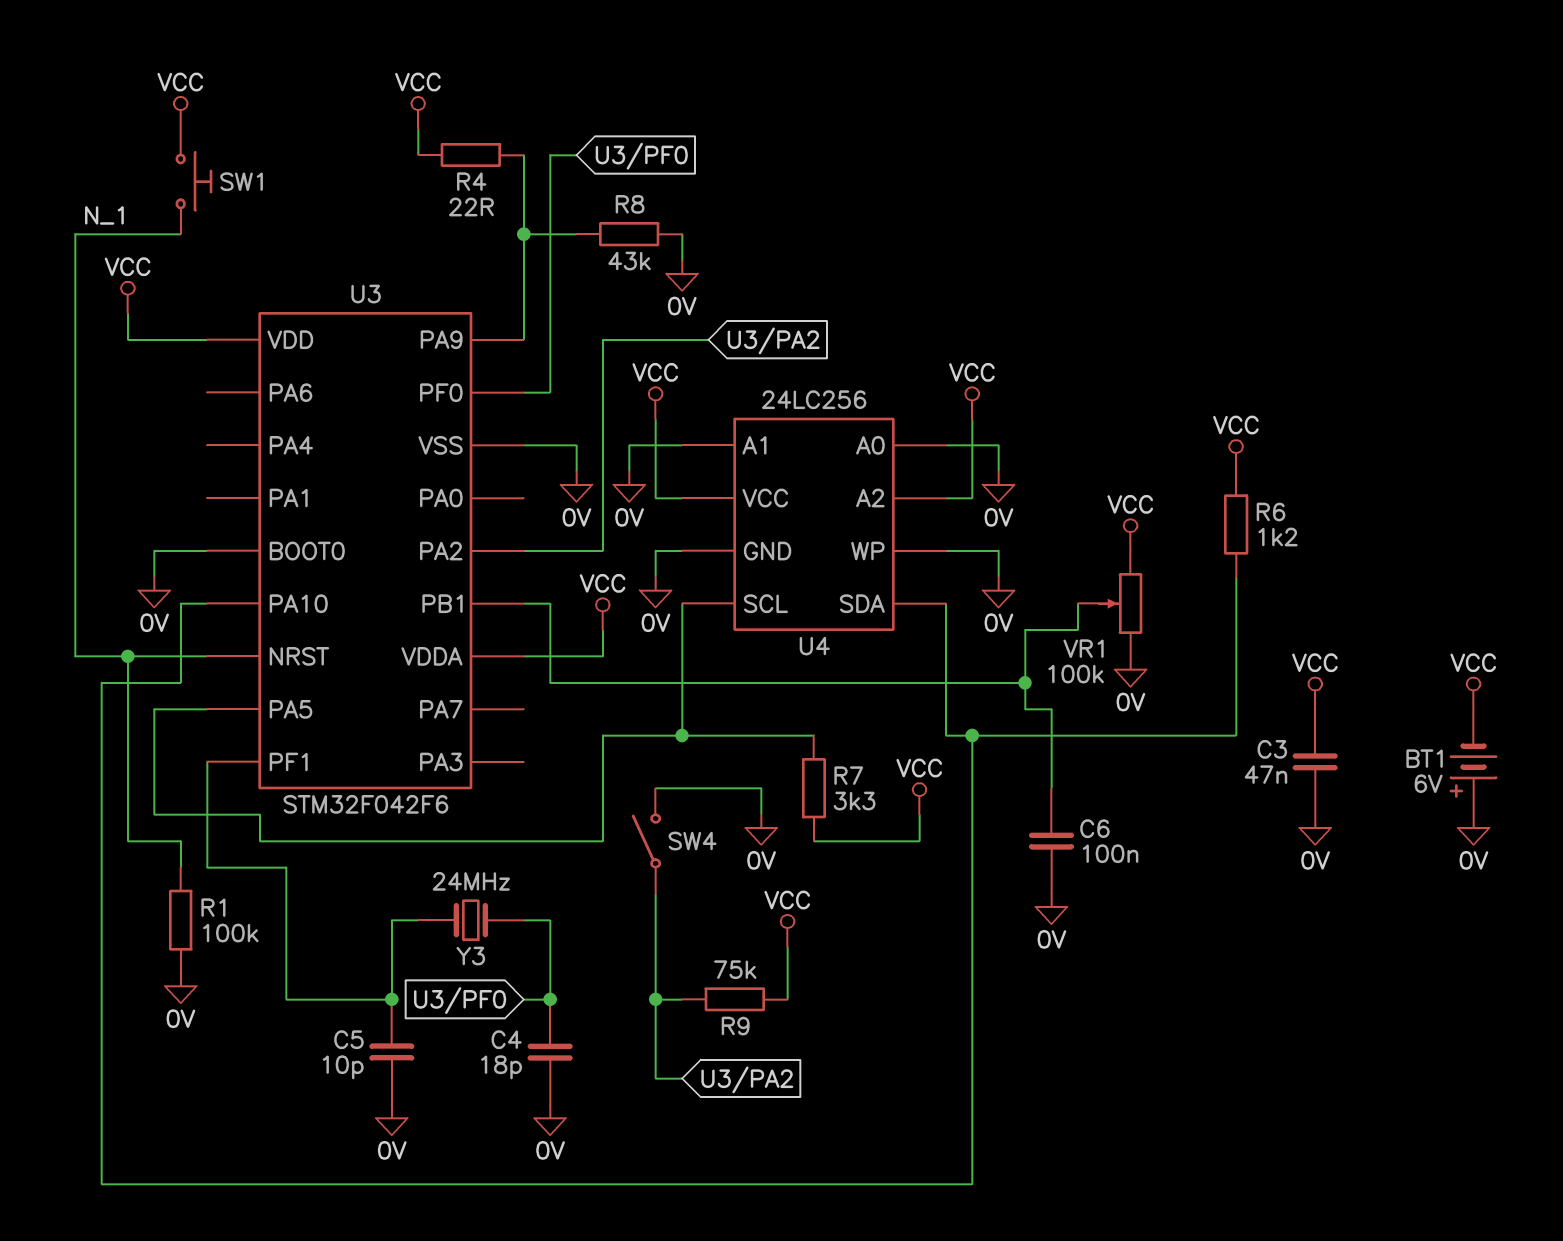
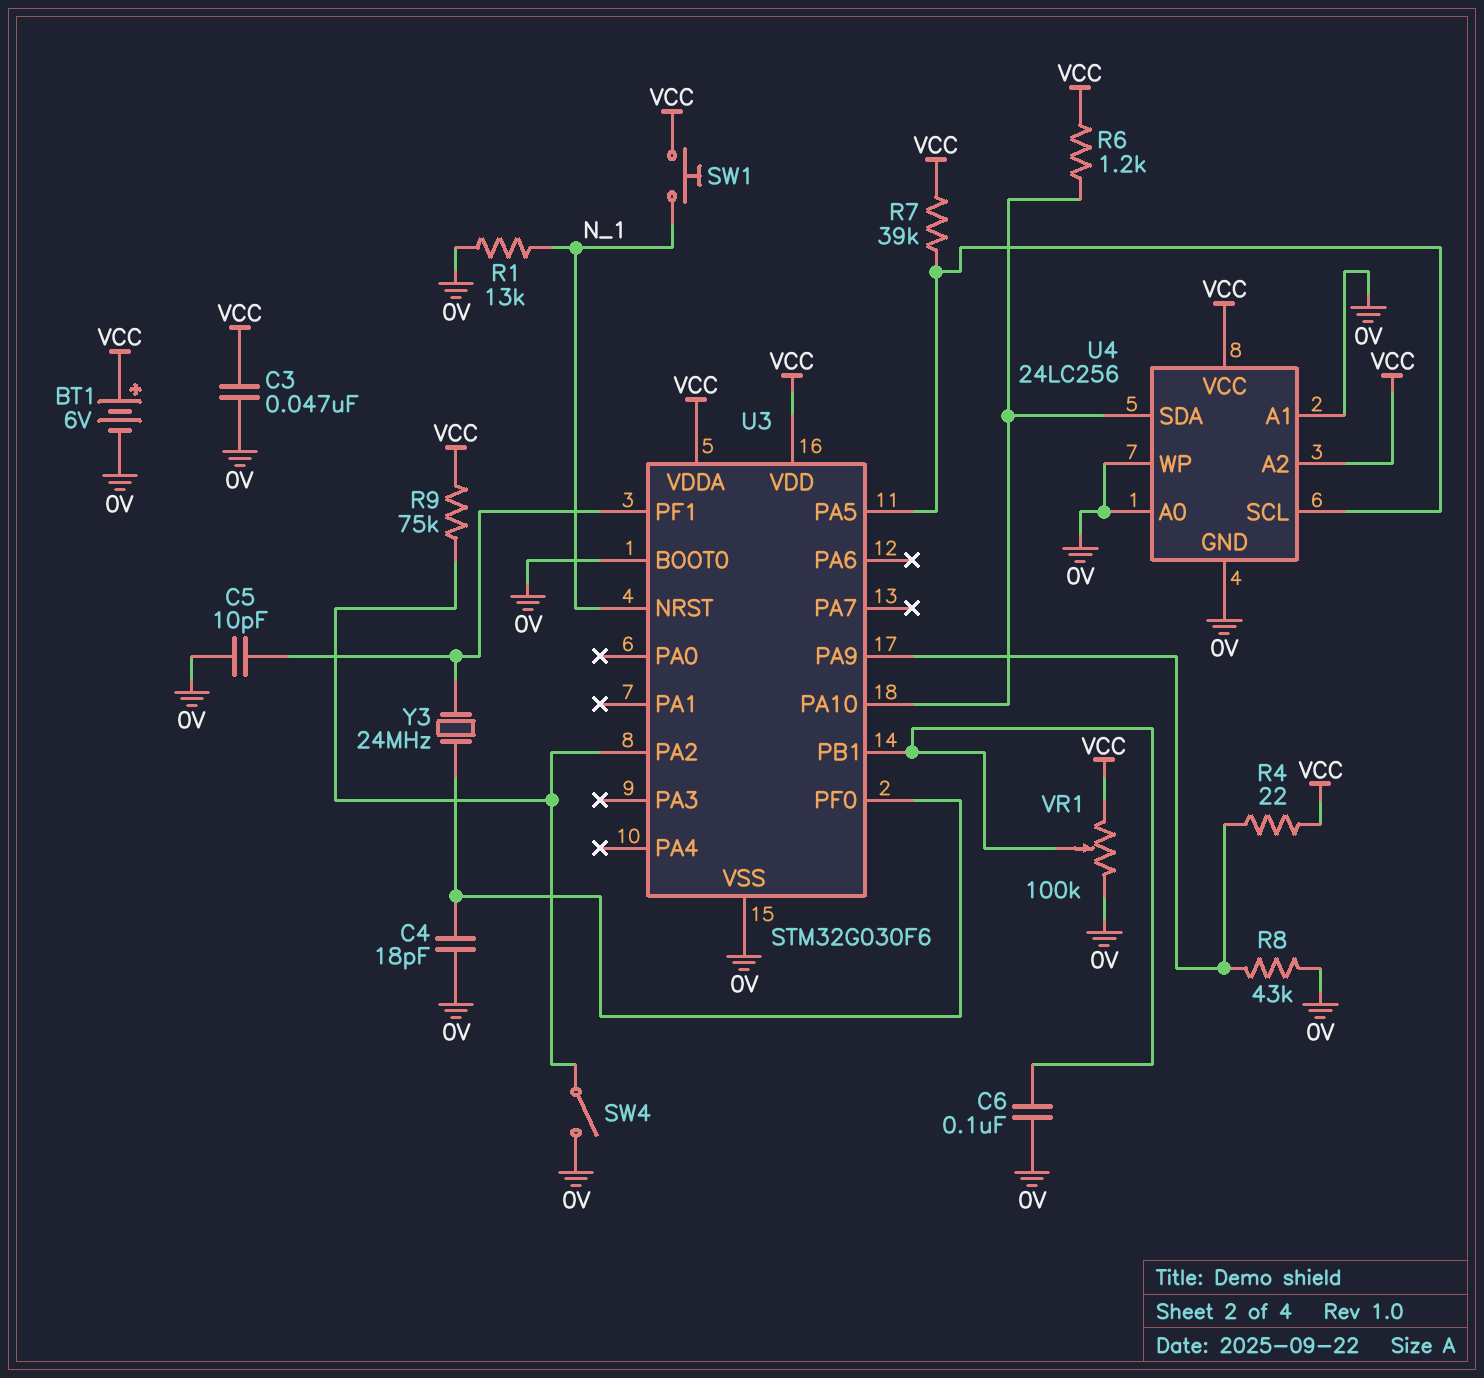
BT1: 6V (plus 0V, minus VCC) -> 6V (plus VCC, minus 0V)
R1: 100k (0V, N_1) -> 13k (0V, N_1)
R7: 3.3k (U3/PA5, VCC) -> 39k (U3/PA5, VCC)
U3: STM32F042F6 -> STM32G030F6

